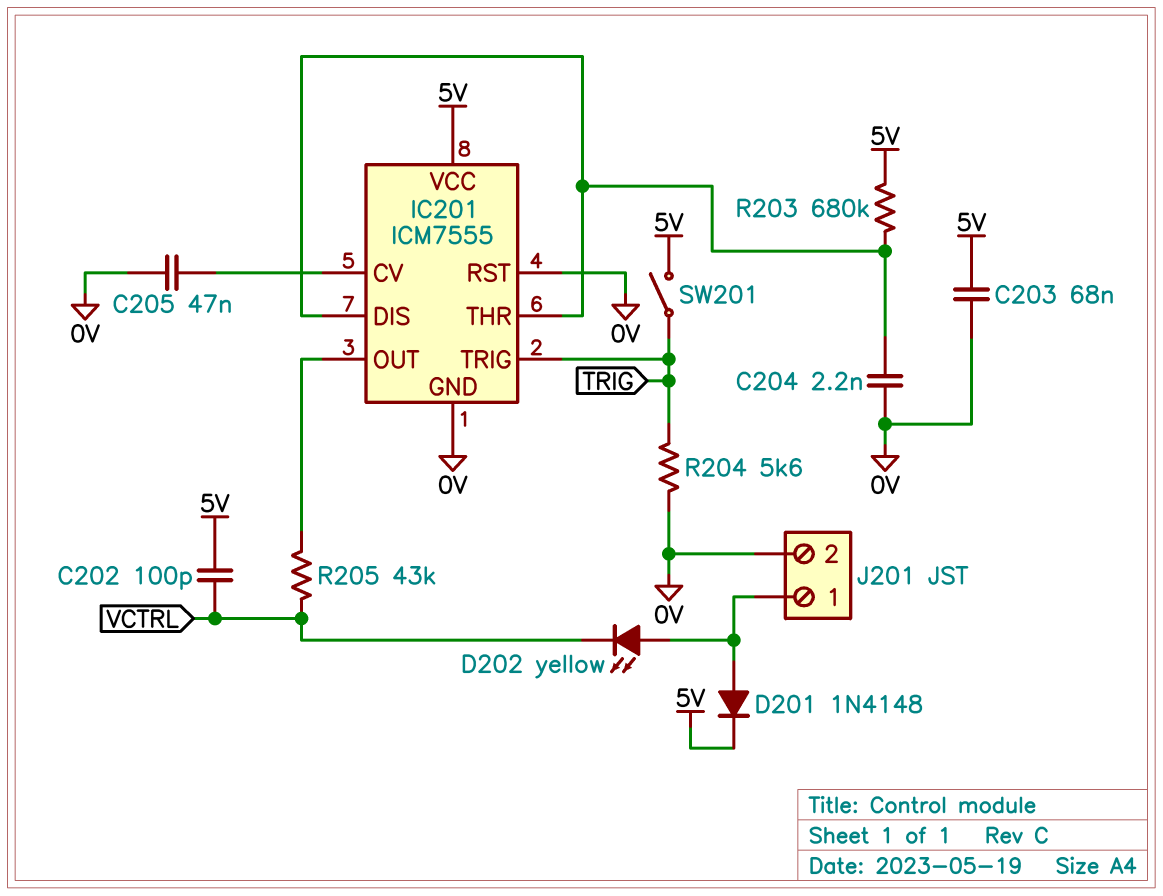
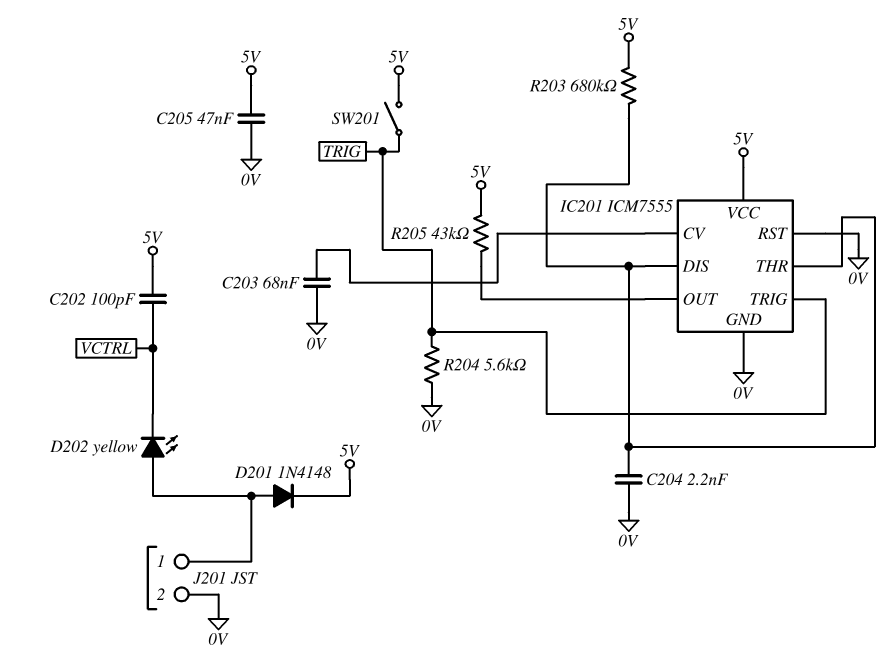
C203: 68nF (0V, 5V) -> 68nF (0V, IC201/CV)
C205: 47nF (0V, IC201/CV) -> 47nF (0V, 5V)
R205: 43k (IC201/OUT, VCTRL) -> 43k (5V, IC201/OUT)

